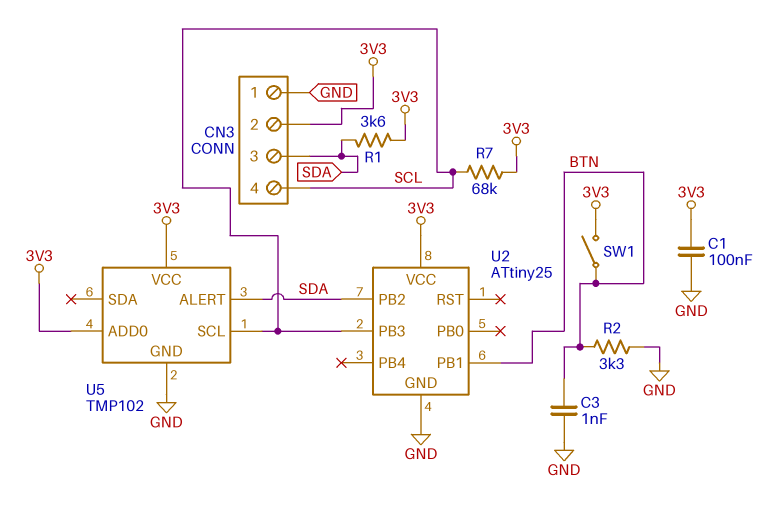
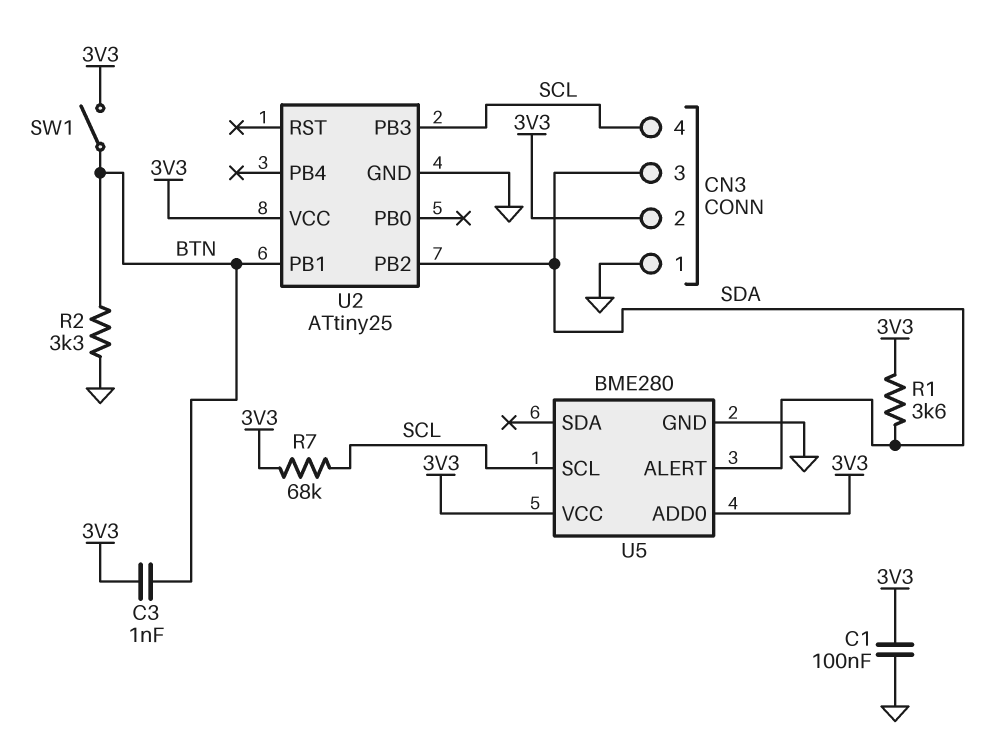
C3: 1nF (BTN, GND) -> 1nF (3V3, BTN)
U5: TMP102 -> BME280

